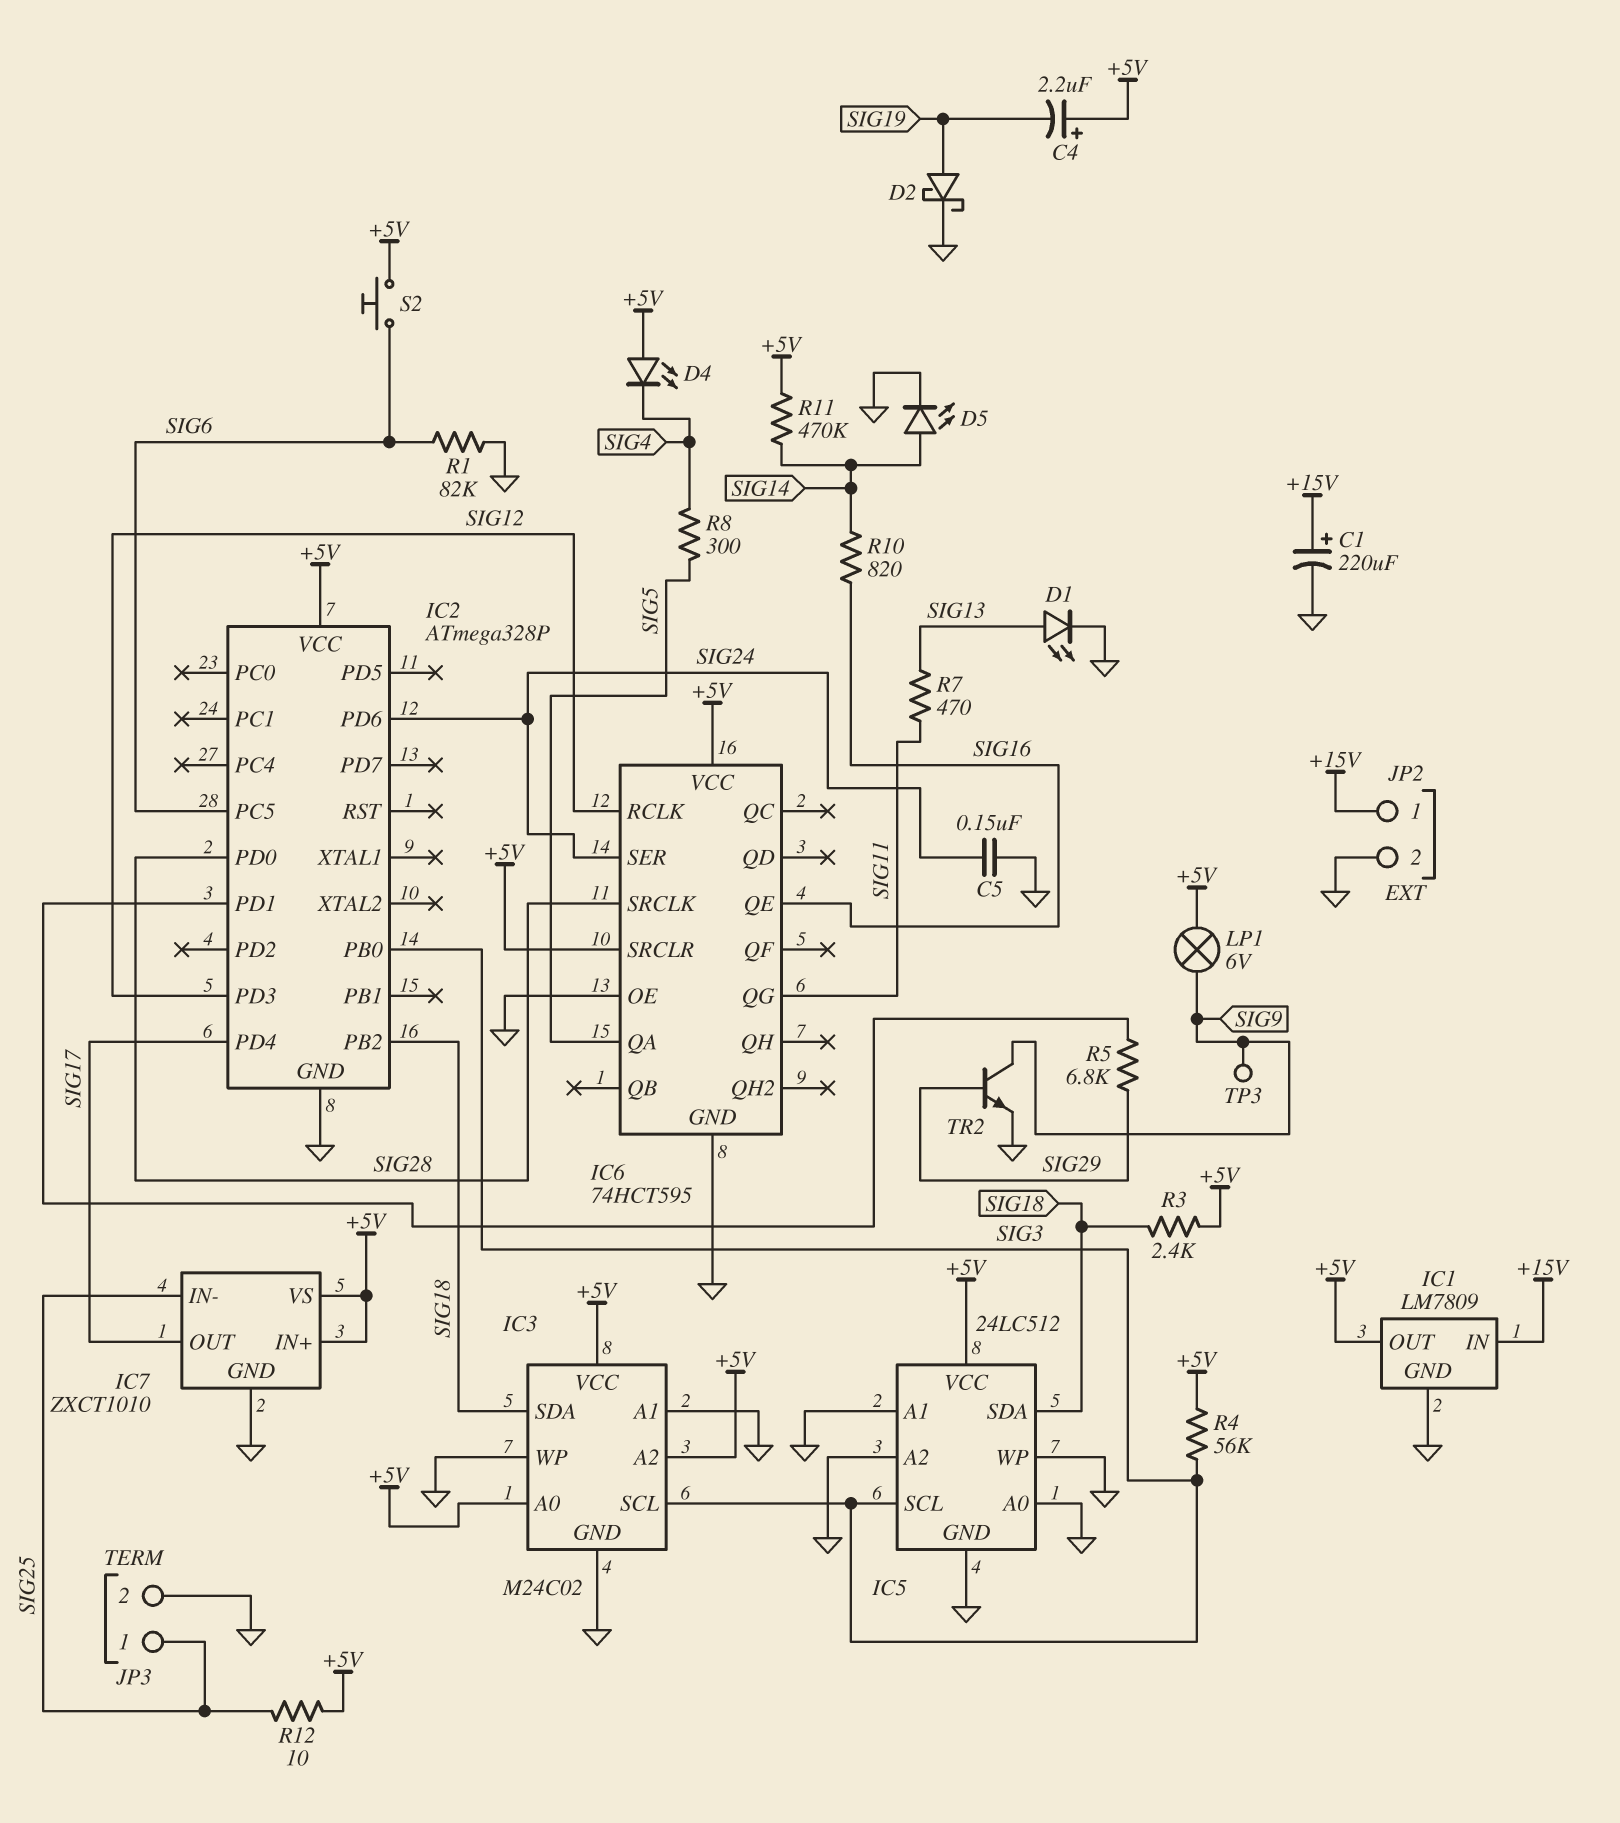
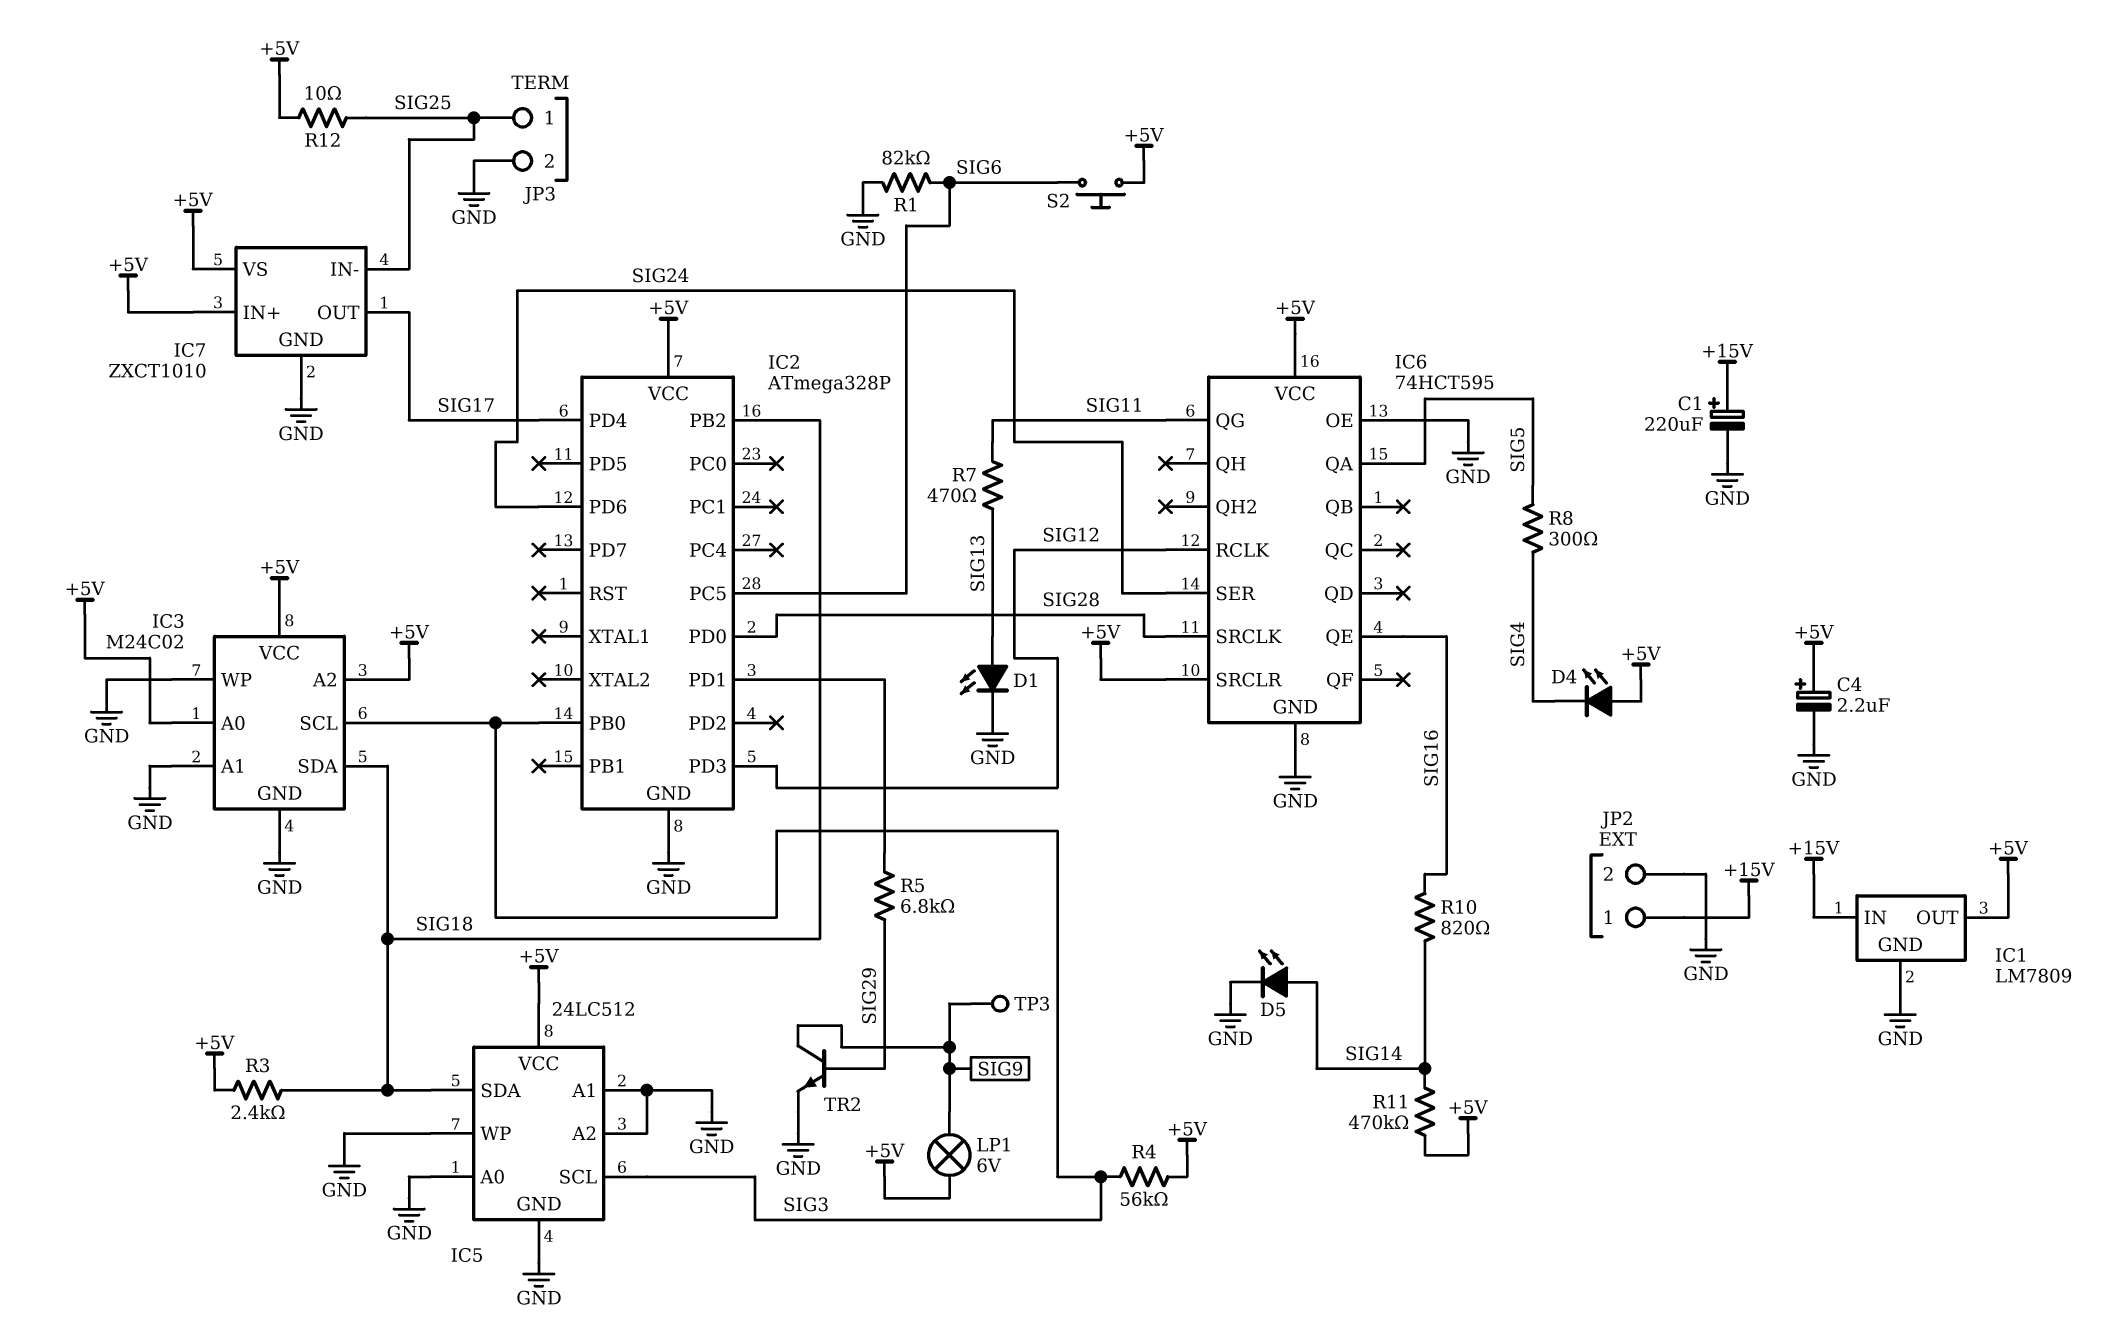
C4: 2.2uF (plus +5V, minus SIG19) -> 2.2uF (plus +5V, minus GND)
C5: 150nF (GND, SIG24) -> none
D2: schottky (A SIG19, K GND) -> none

